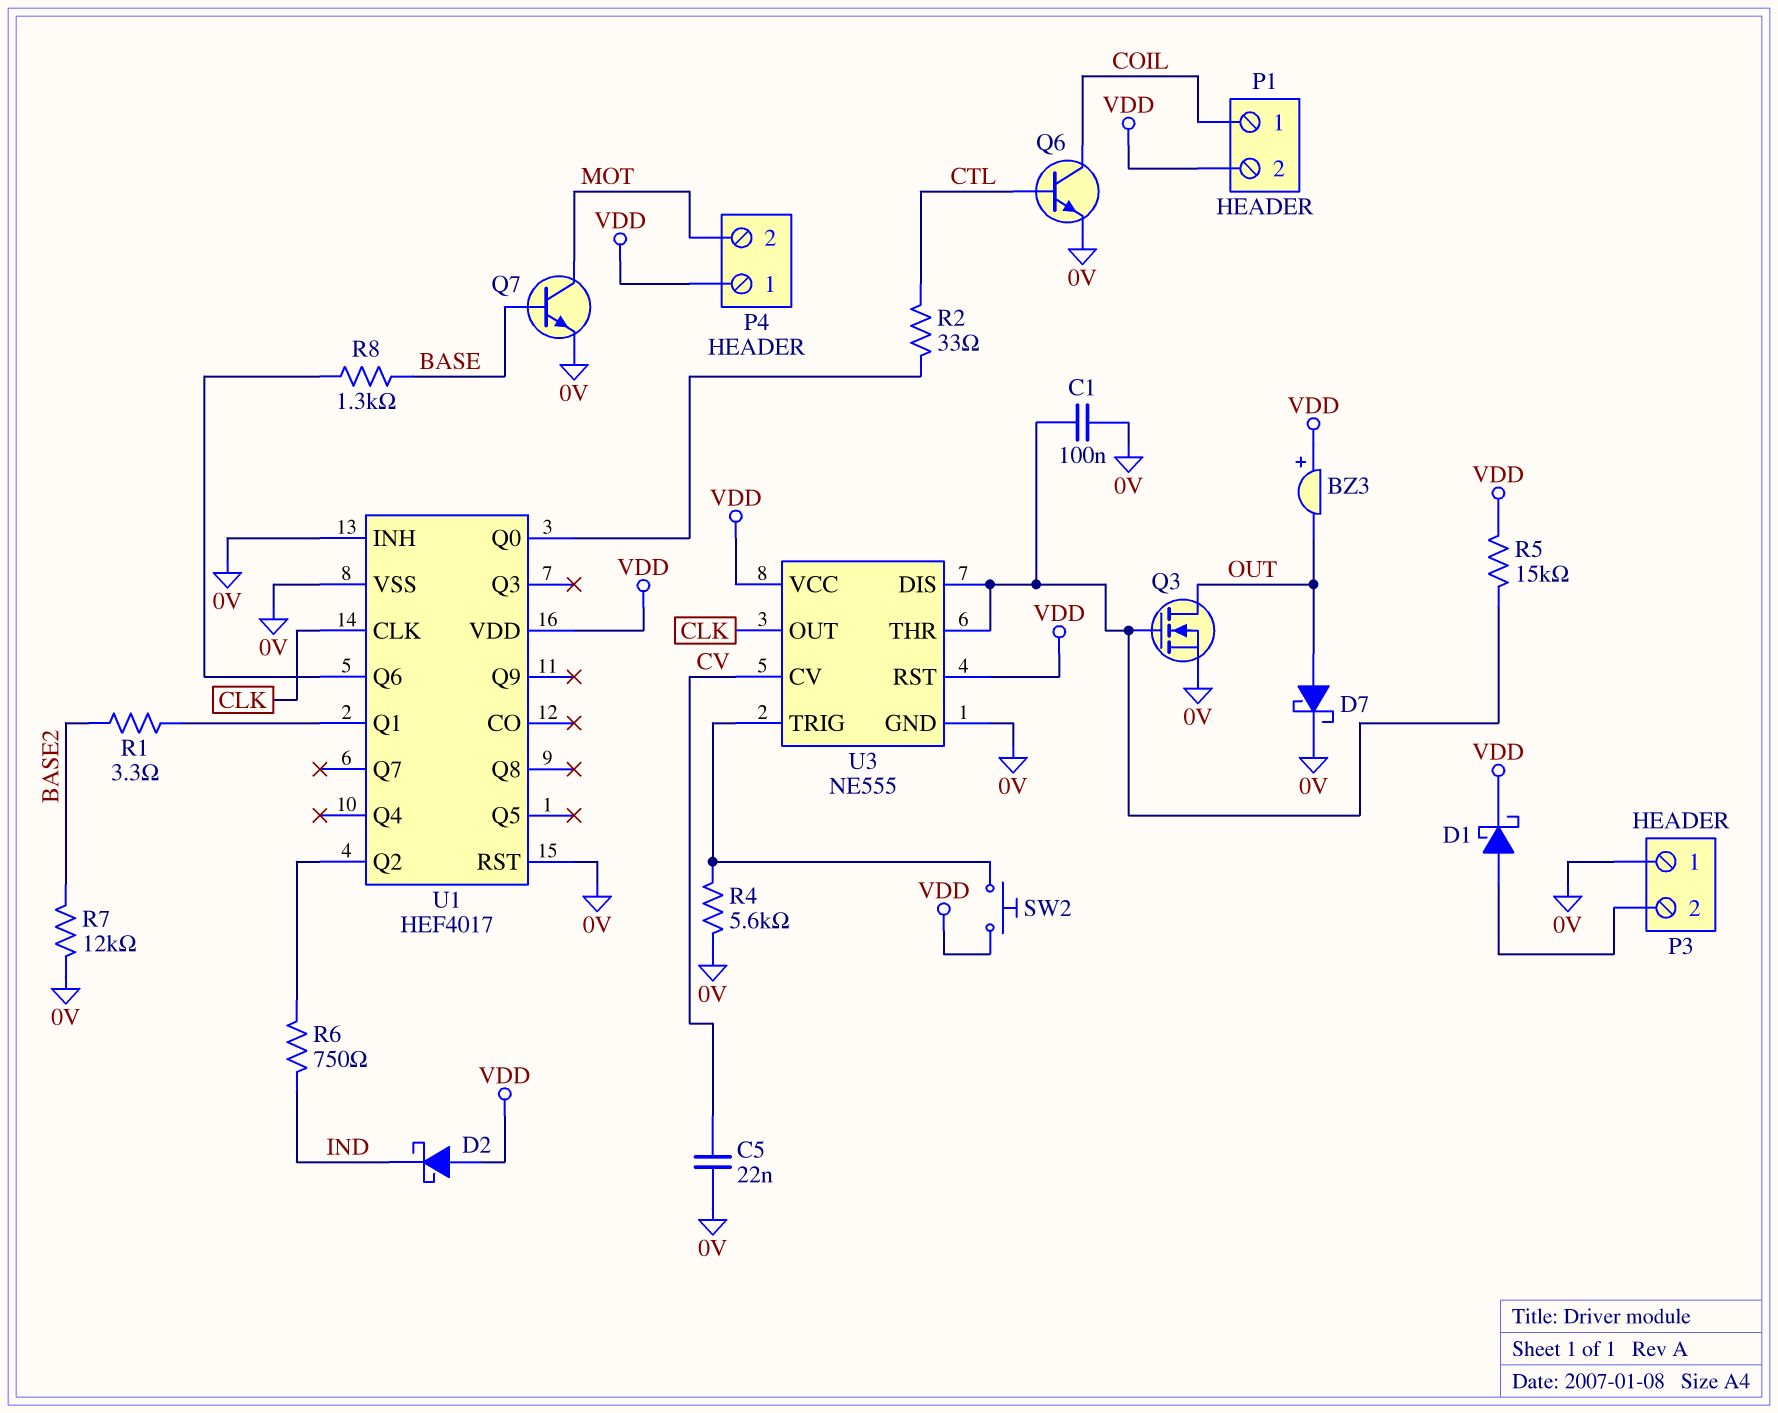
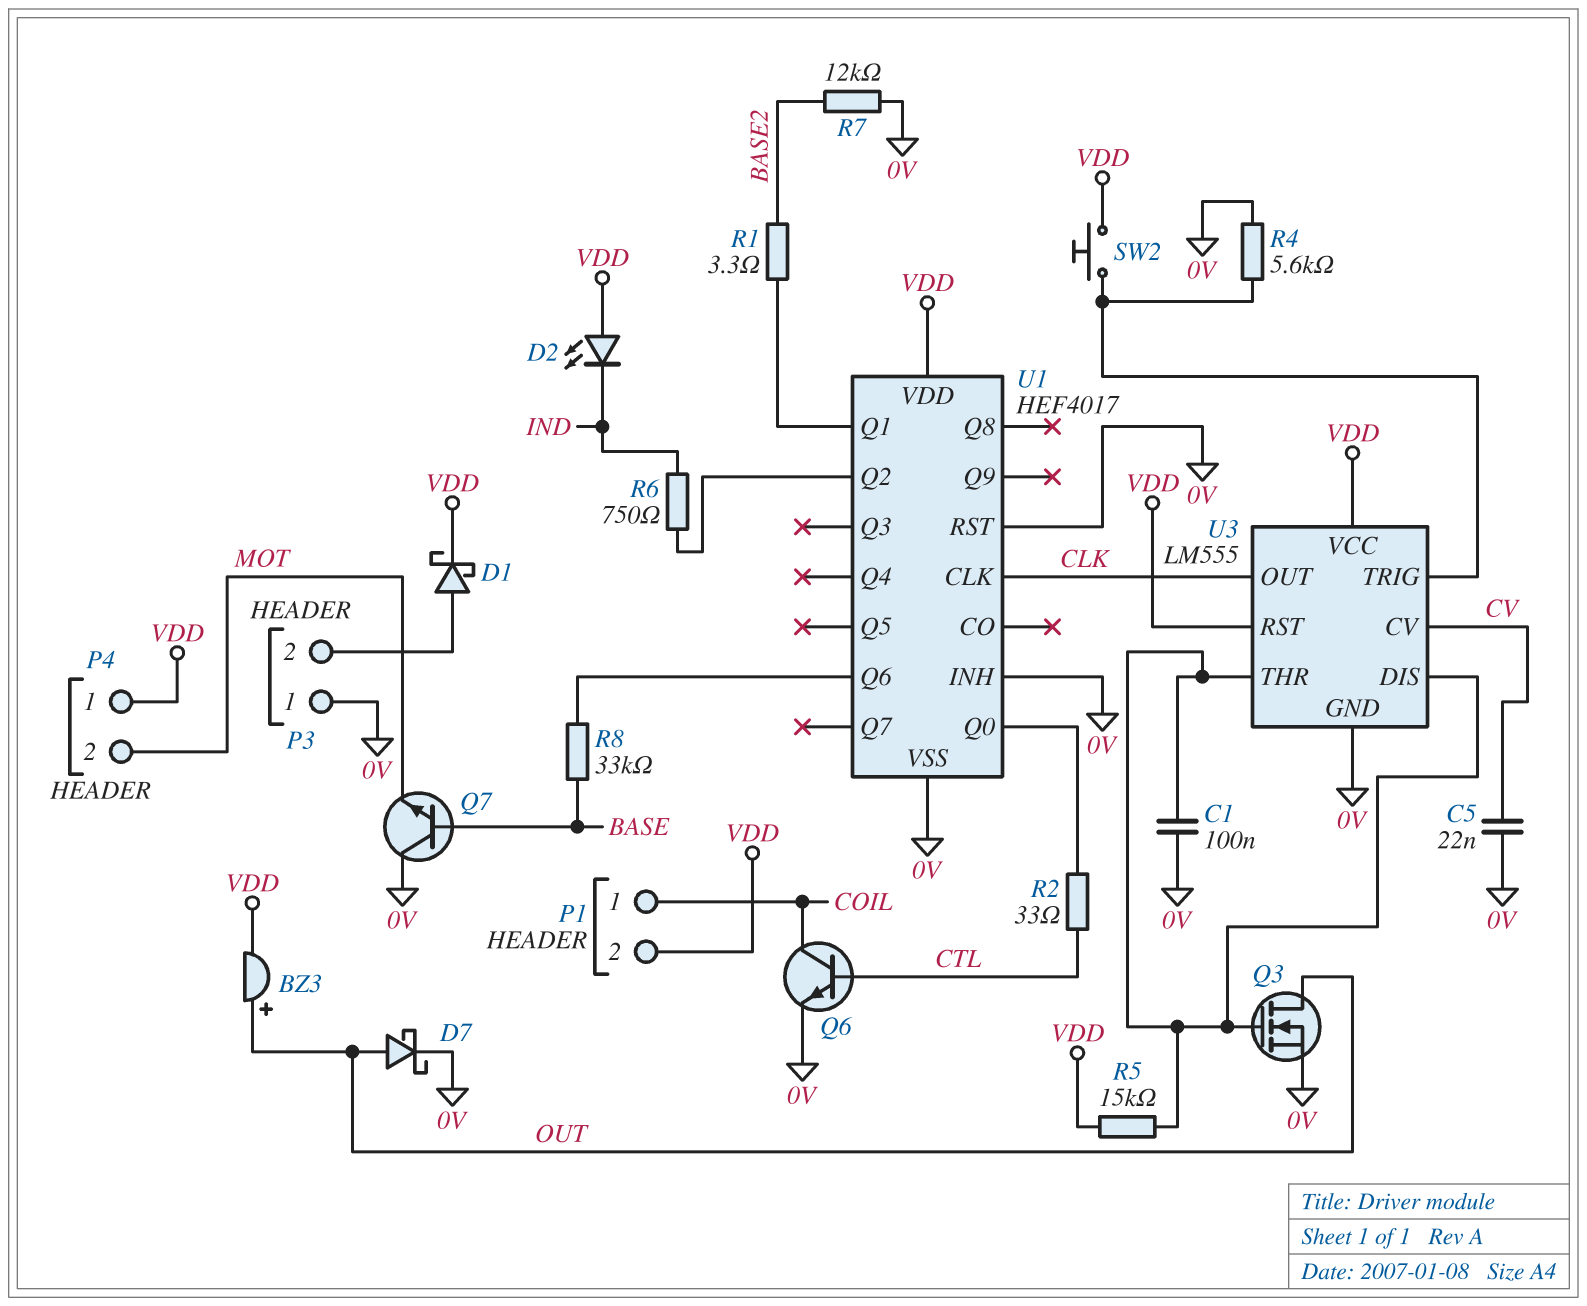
BZ3: buzzer (plus VDD, minus OUT) -> buzzer (plus OUT, minus VDD)
D2: schottky (A VDD, K IND) -> LED (A VDD, K IND)
Q7: NPN (B BASE, C MOT, E 0V) -> NPN (B BASE, C 0V, E MOT)
R8: 1.3k (BASE, U1/Q6) -> 33k (BASE, U1/Q6)
U3: NE555 -> LM555

